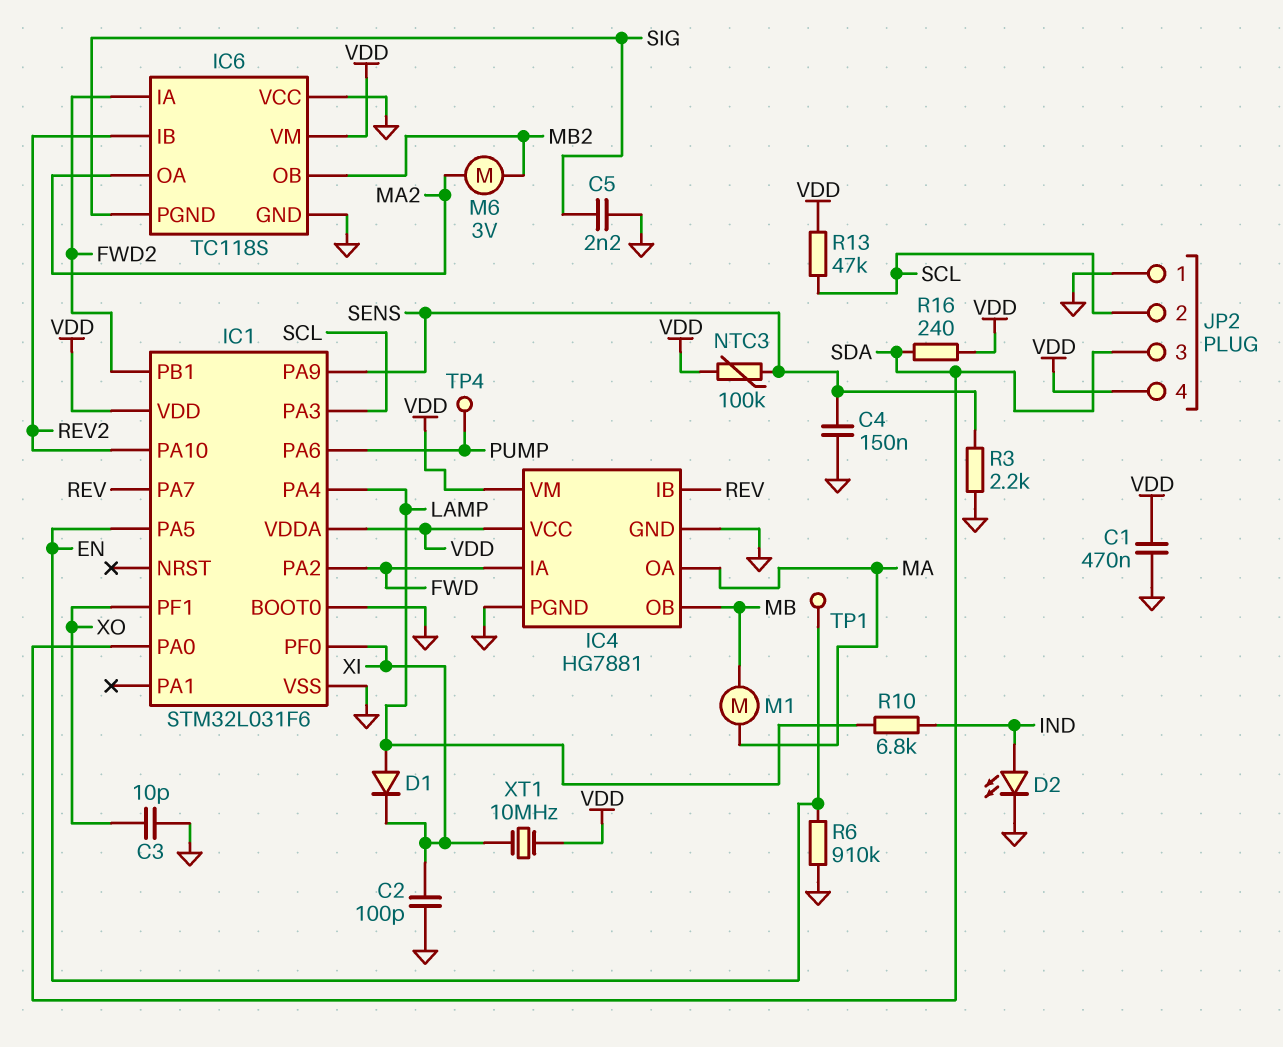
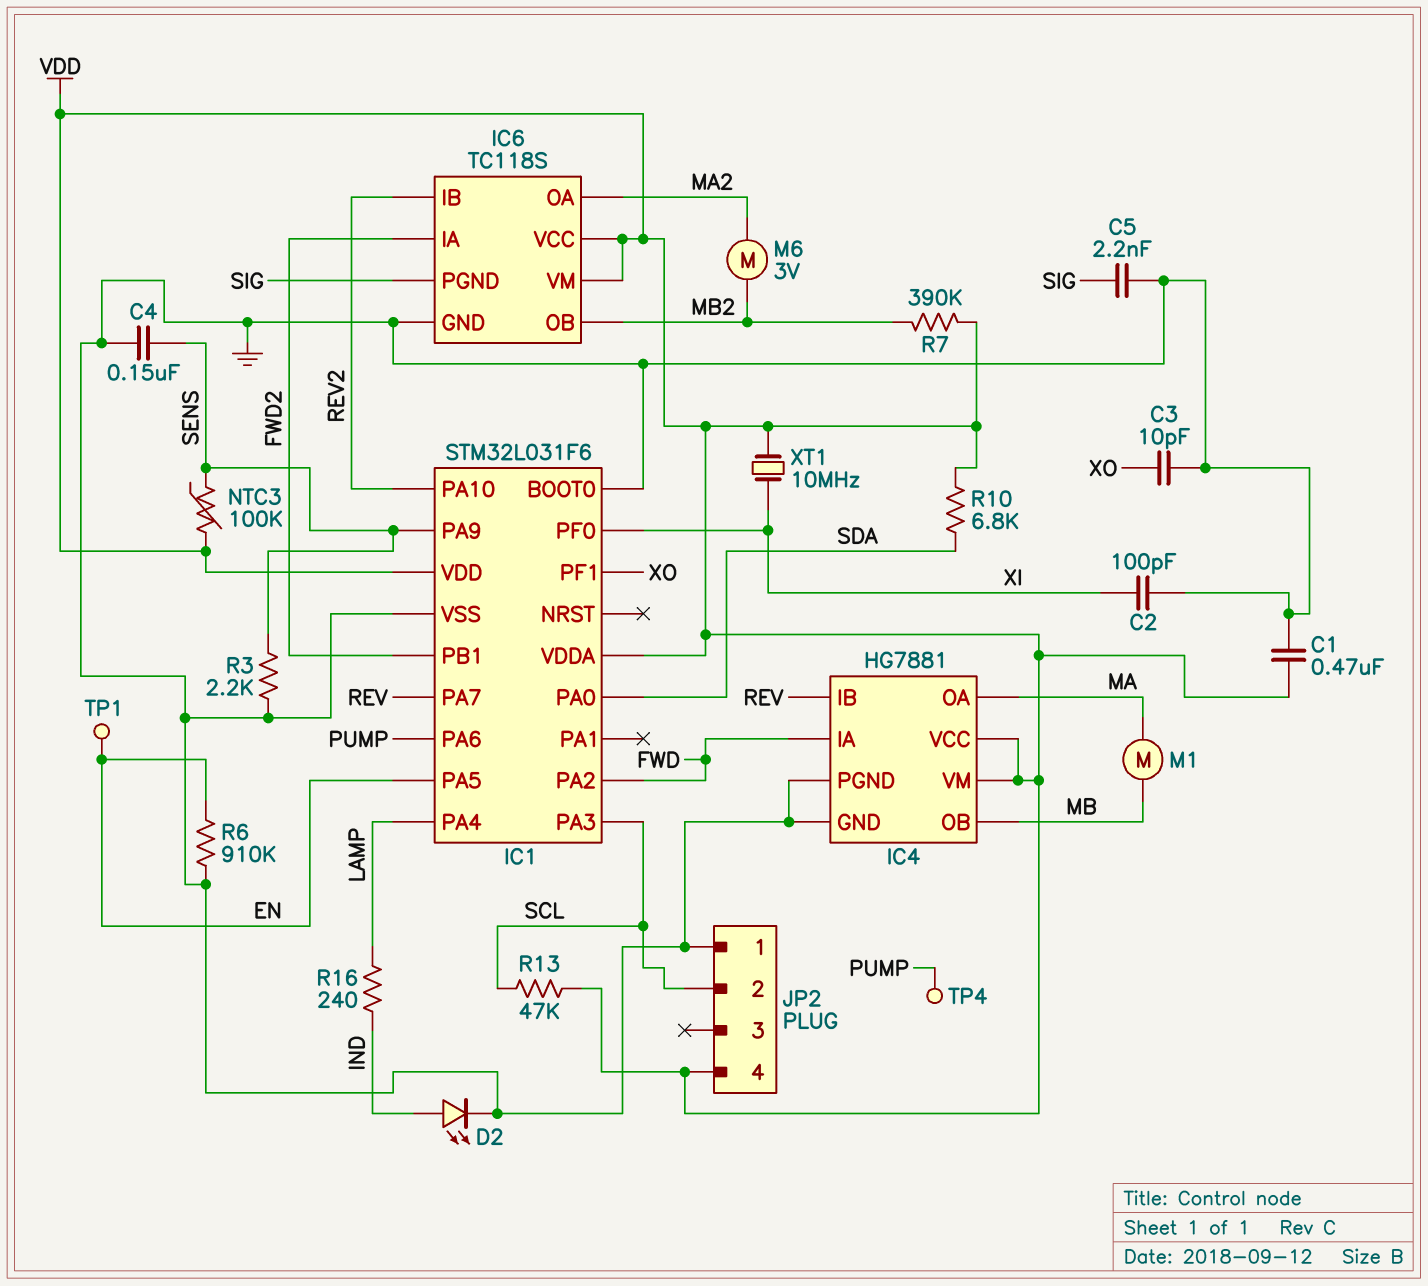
D1: diode (A LAMP, K XI) -> none
IC6 pin VCC: GND -> VDD
JP2 pin 3: SDA -> none
R7: none -> 390k (MB2, VDD)
R10: 6.8k (IND, LAMP) -> 6.8k (SDA, VDD)
R16: 240 (SDA, VDD) -> 240 (IND, LAMP)

